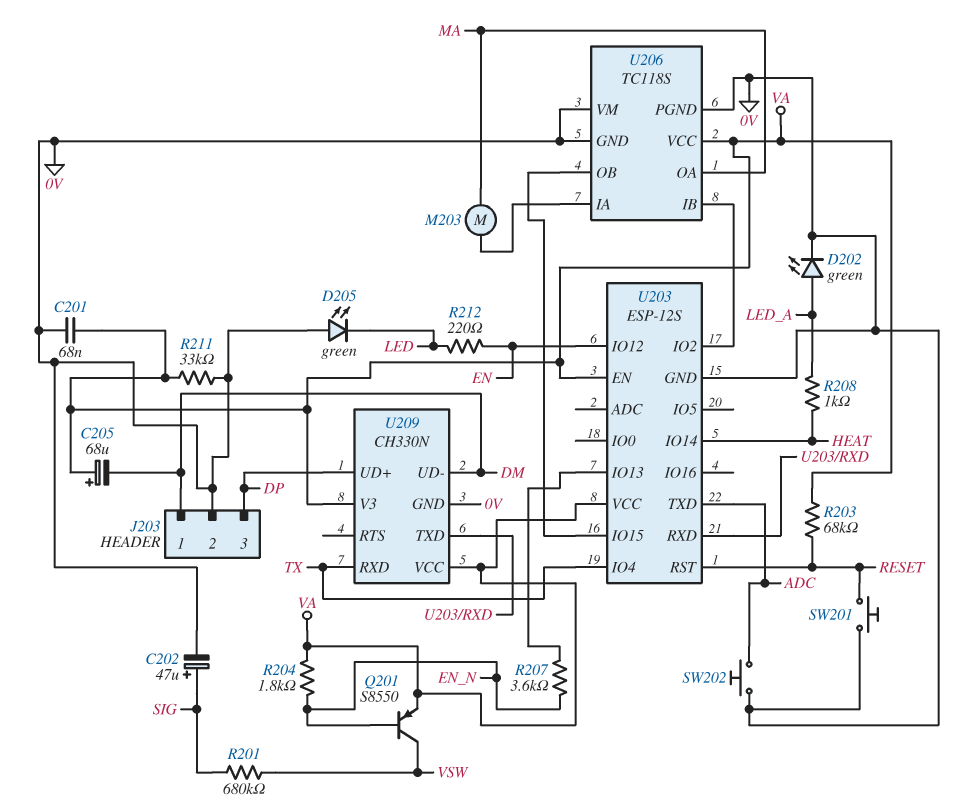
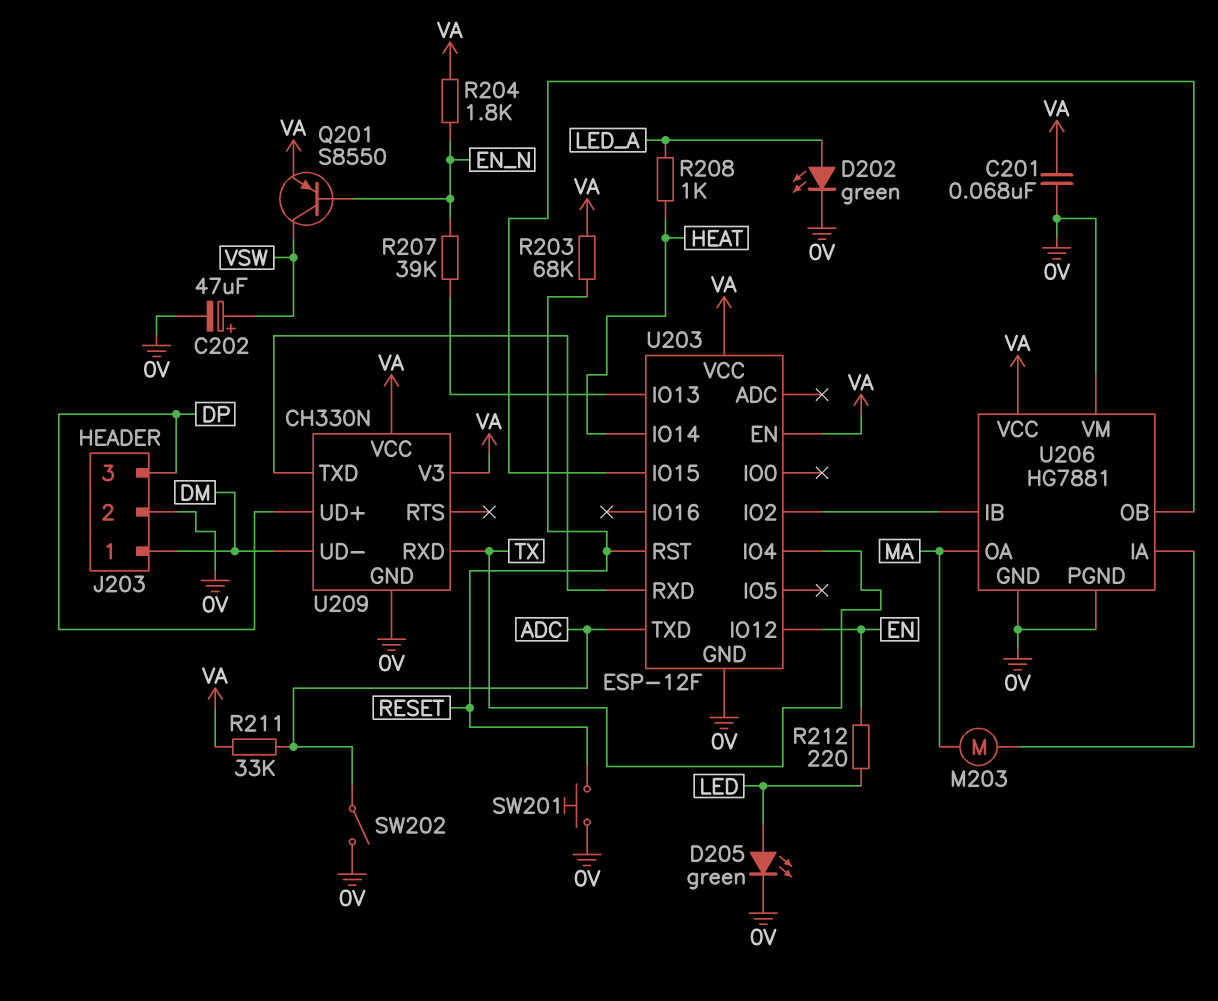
C202: 47uF (plus SIG, minus 0V) -> 47uF (plus VSW, minus 0V)
C205: 68uF (plus VA, minus DM) -> none
D205: LED green (A 0V, K LED) -> LED green (A LED, K 0V)
R201: 680k (SIG, VSW) -> none
R207: 3.6k (EN_N, U203/IO13) -> 39k (EN_N, U203/IO13)
R211: 33k (0V, VA) -> 33k (ADC, VA)
SW202: button (0V, ADC) -> switch (0V, ADC)
U203: ESP-12S -> ESP-12F
U206: TC118S -> HG7881

